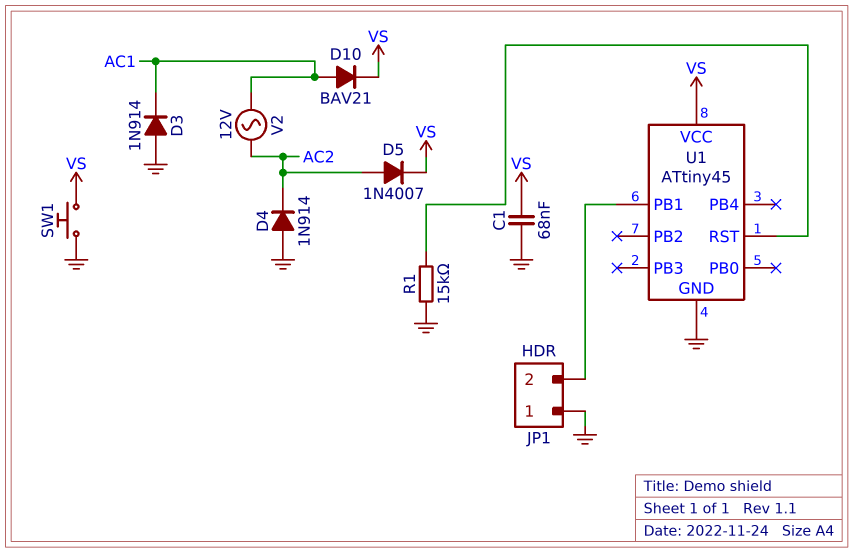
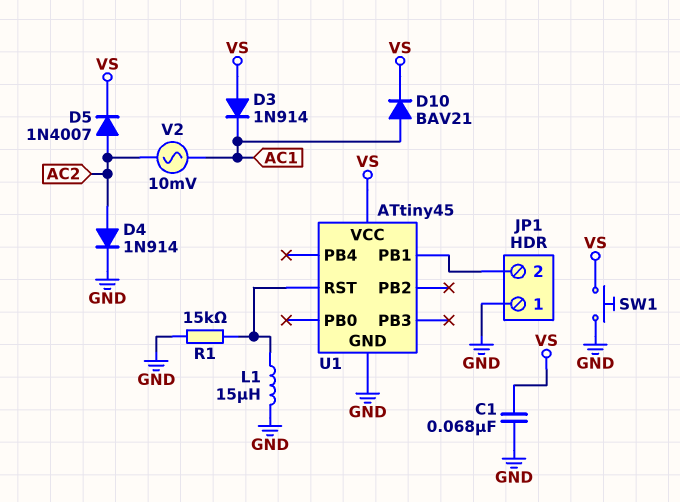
D3: diode 1N914 (A GND, K AC1) -> diode 1N914 (A VS, K AC1)
D4: diode 1N914 (A GND, K AC2) -> diode 1N914 (A AC2, K GND)
L1: none -> 15uH (GND, U1/RST)
V2: AC 12V (AC1, AC2) -> AC 10mV (AC1, AC2)

